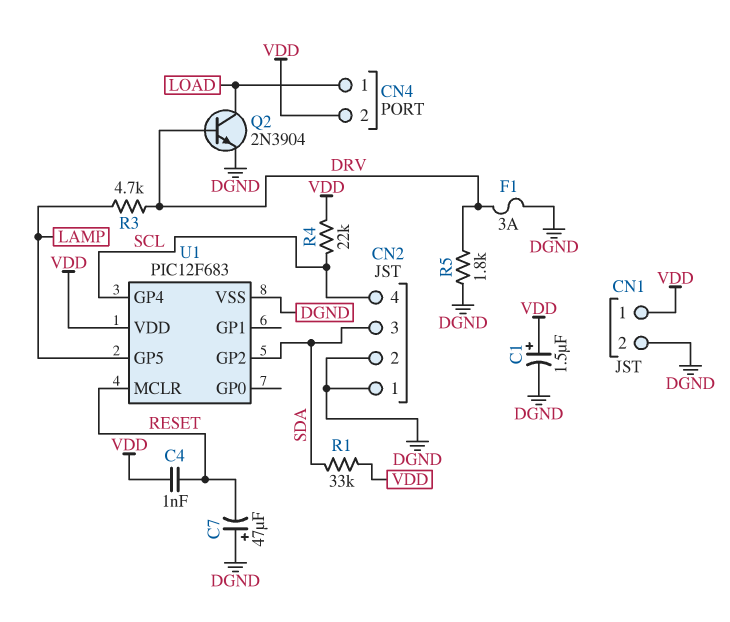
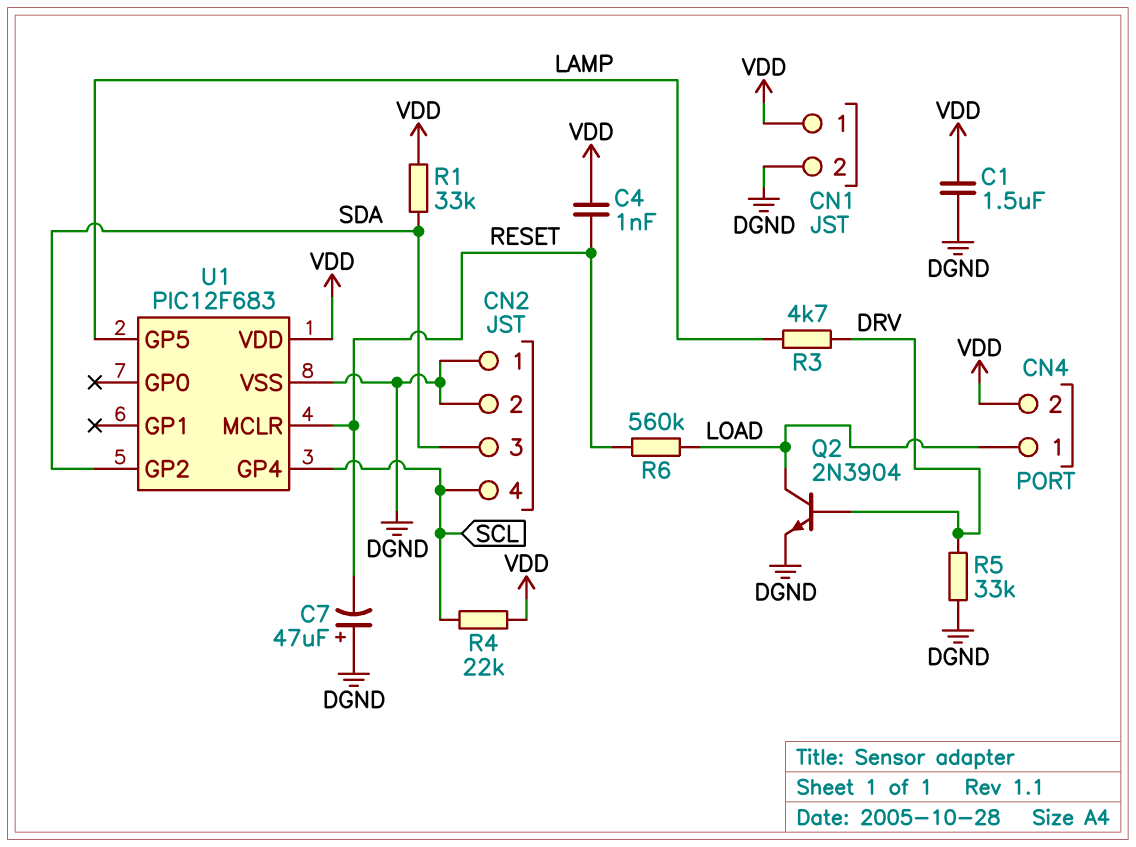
C1: 1.5uF (plus VDD, minus DGND) -> 1.5uF (DGND, VDD)
F1: 3A (DGND, DRV) -> none
R5: 1.8k (DGND, DRV) -> 33k (DGND, DRV)
R6: none -> 560k (LOAD, RESET)

